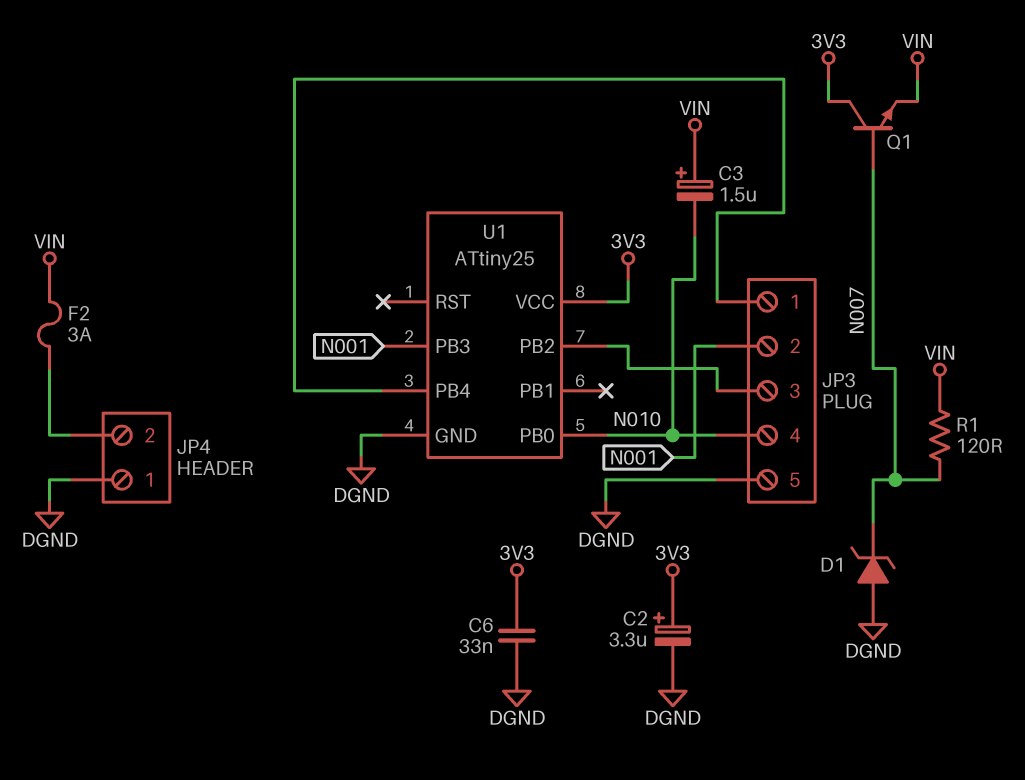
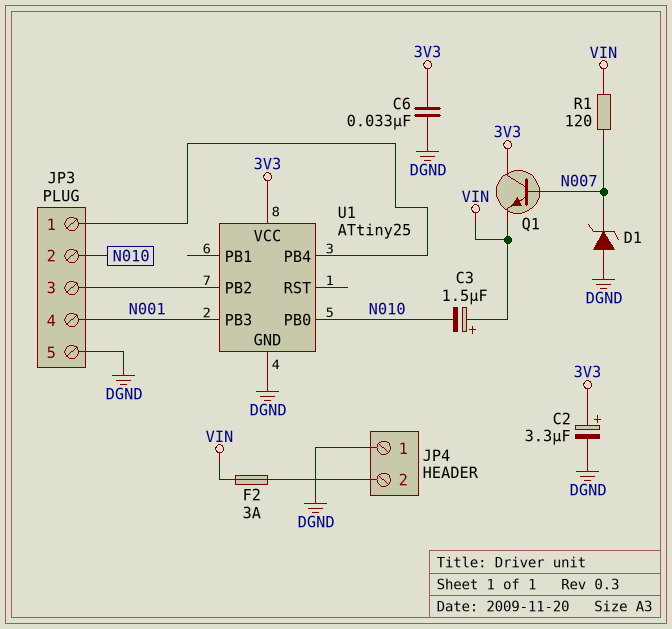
JP3 pin 2: N001 -> N010
JP3 pin 4: N010 -> N001

